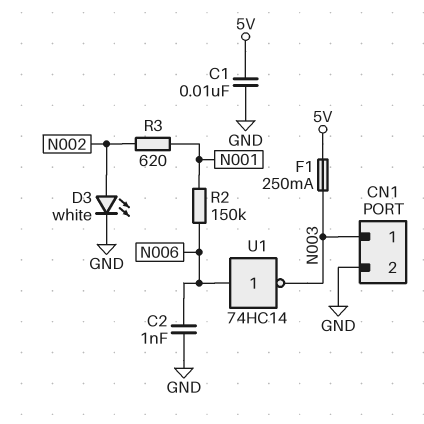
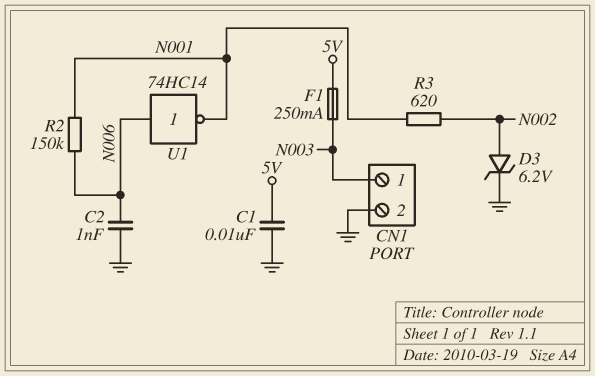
D3: LED white (A N002, K GND) -> zener 6.2V (A N002, K GND)
U1: NOT 74HC14 (in N006, out N003) -> NOT 74HC14 (in N006, out N001)

